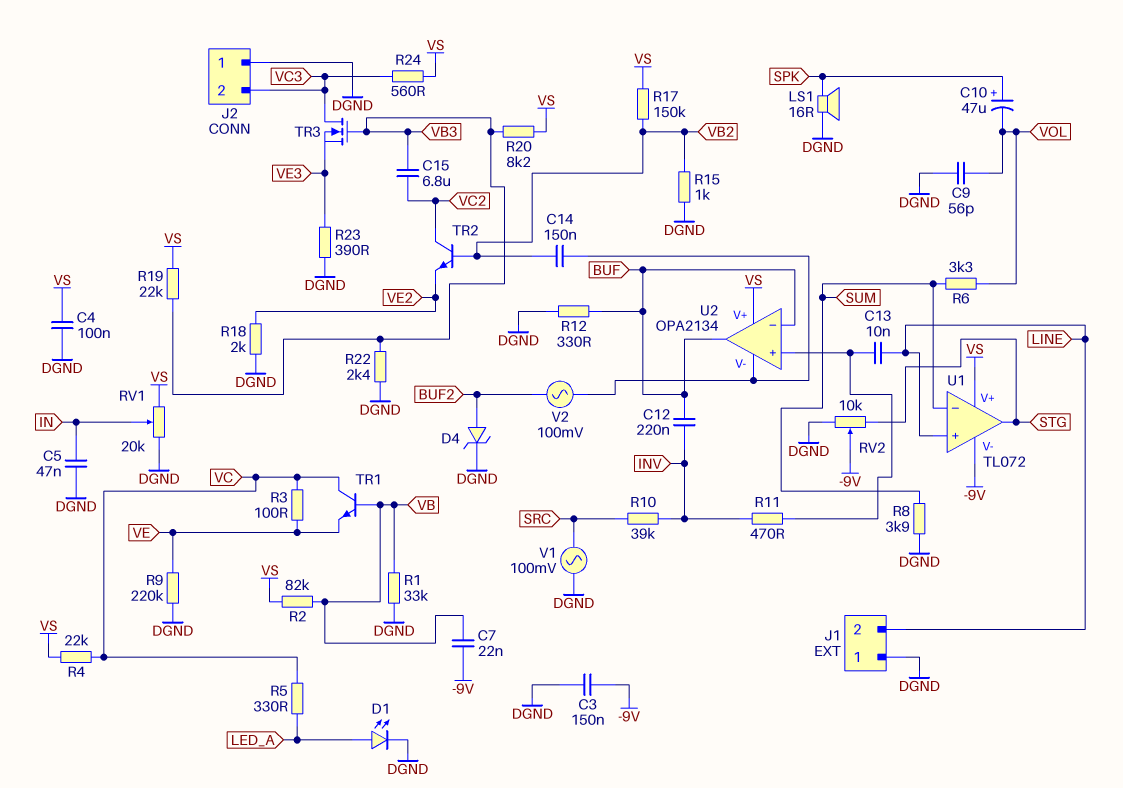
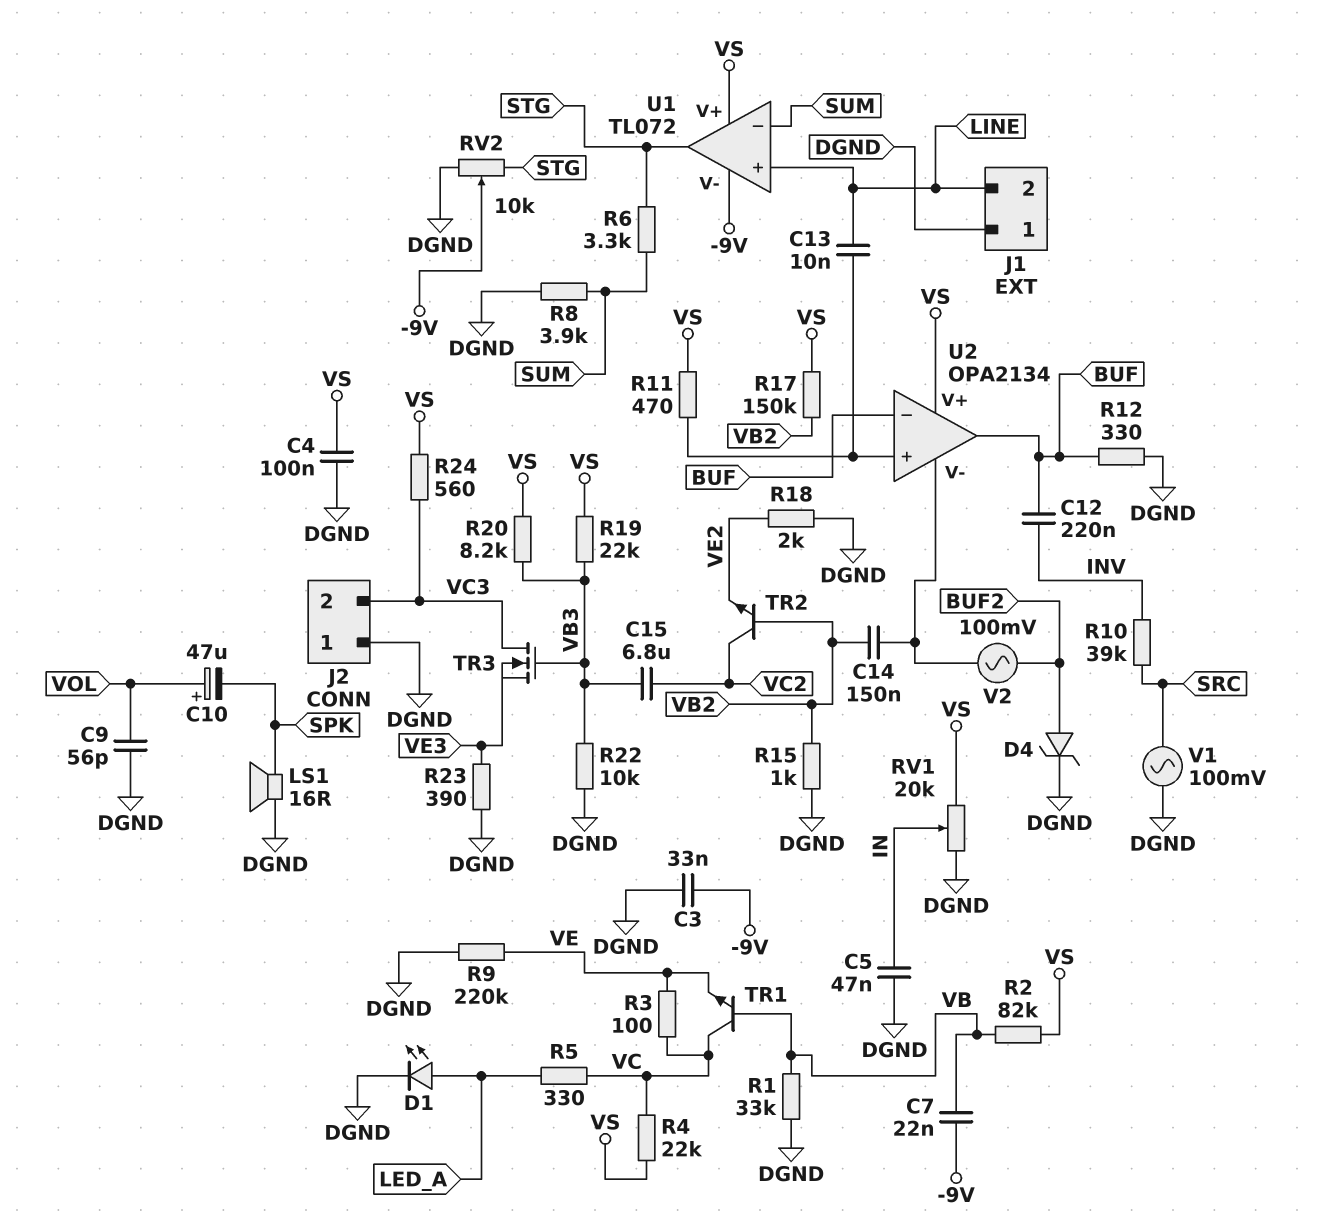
C3: 150nF (-9V, DGND) -> 33nF (-9V, DGND)
C10: 47uF (plus SPK, minus VOL) -> 47uF (plus VOL, minus SPK)
R6: 3.3k (SUM, VOL) -> 3.3k (STG, SUM)
R11: 470 (INV, U2/in+) -> 470 (U2/in+, VS)
R22: 2.4k (DGND, VB3) -> 10k (DGND, VB3)

